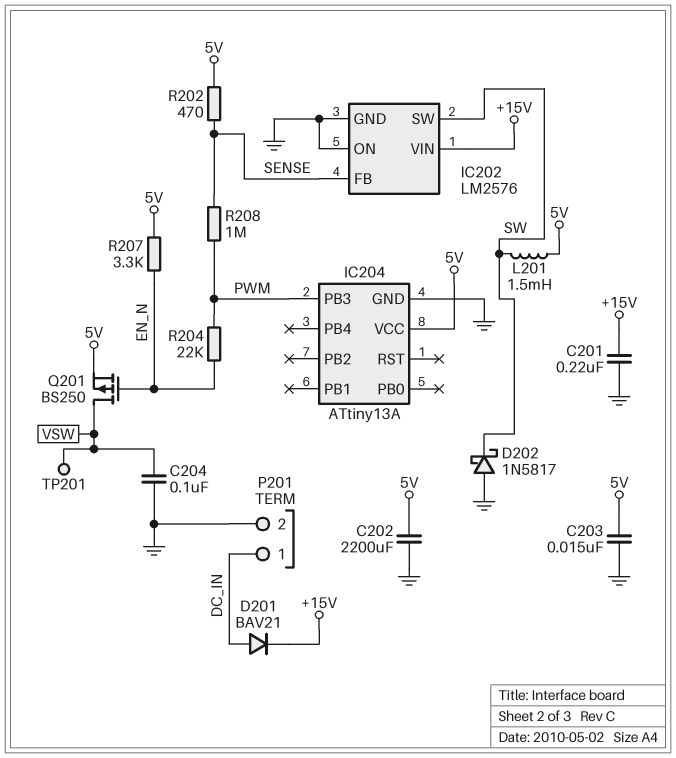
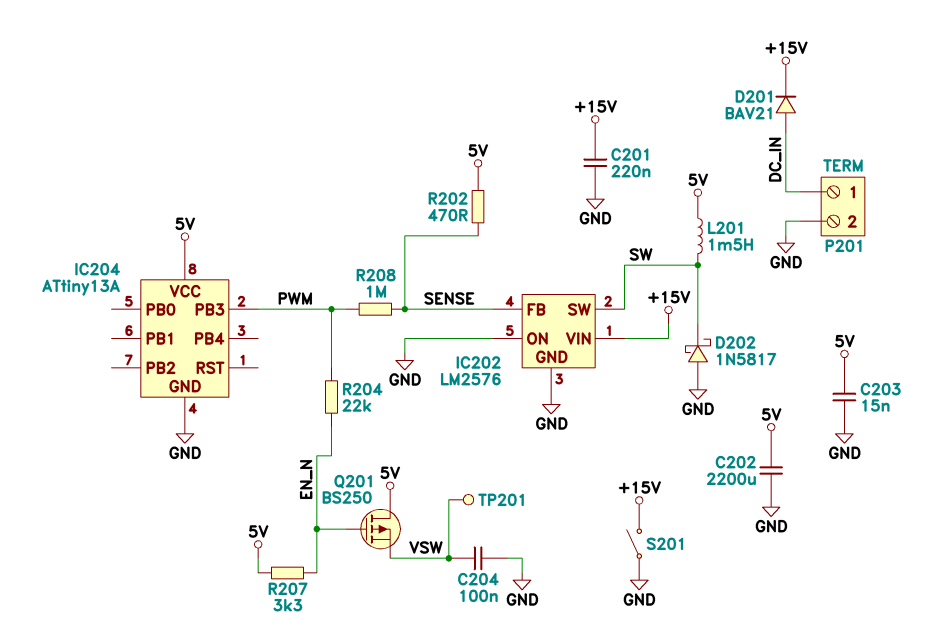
Q201: PMOS BS250 (G EN_N, D VSW, S 5V) -> PMOS BS250 (G EN_N, D 5V, S VSW)
S201: none -> switch (+15V, GND)

